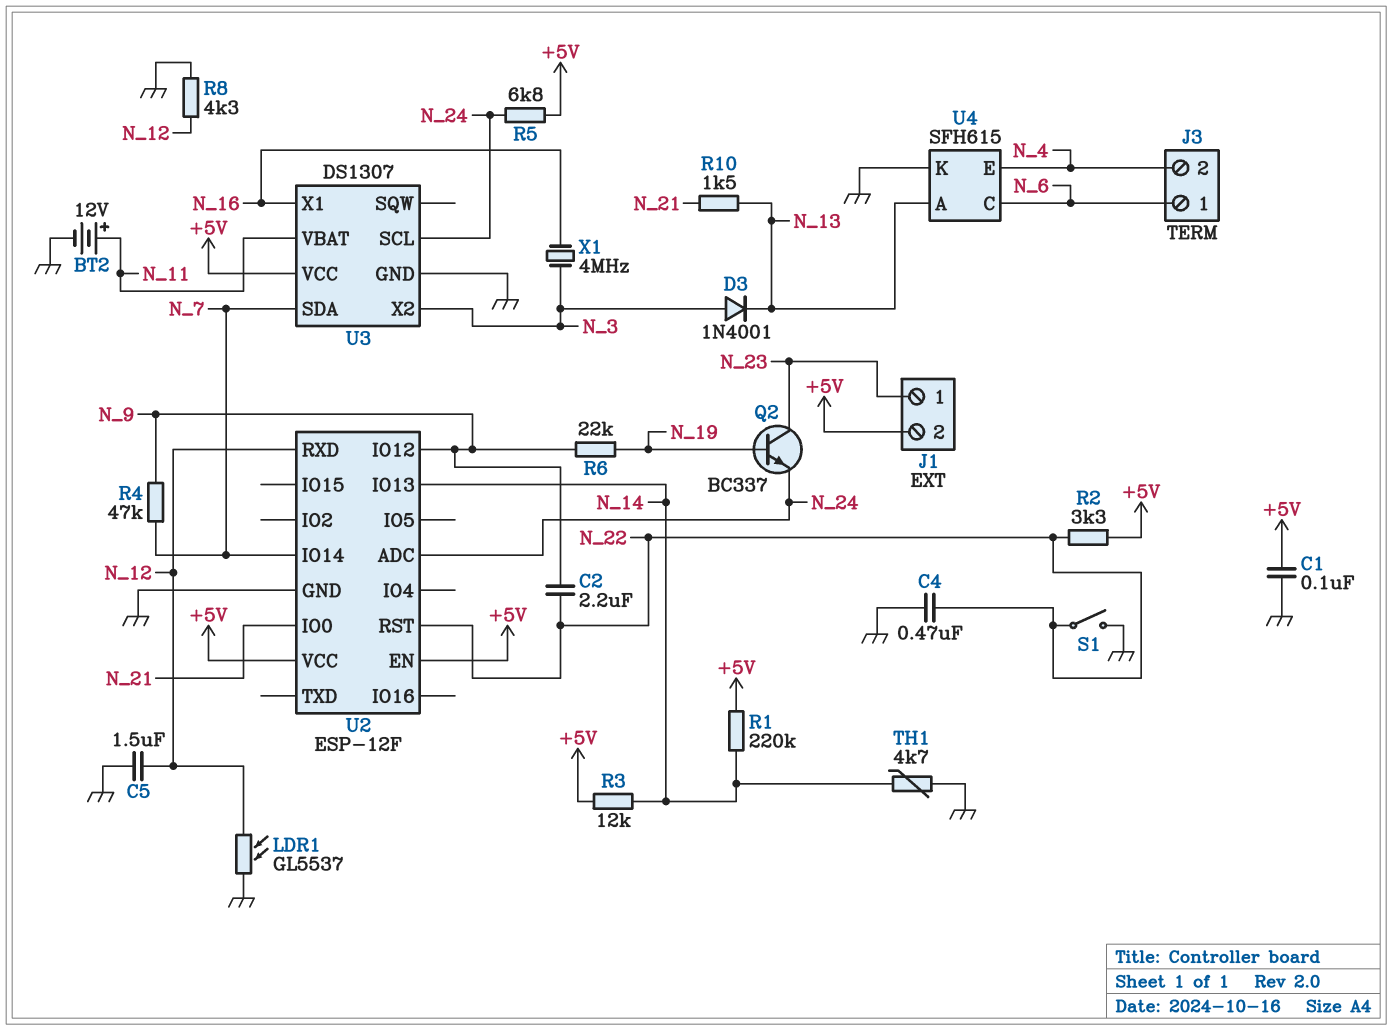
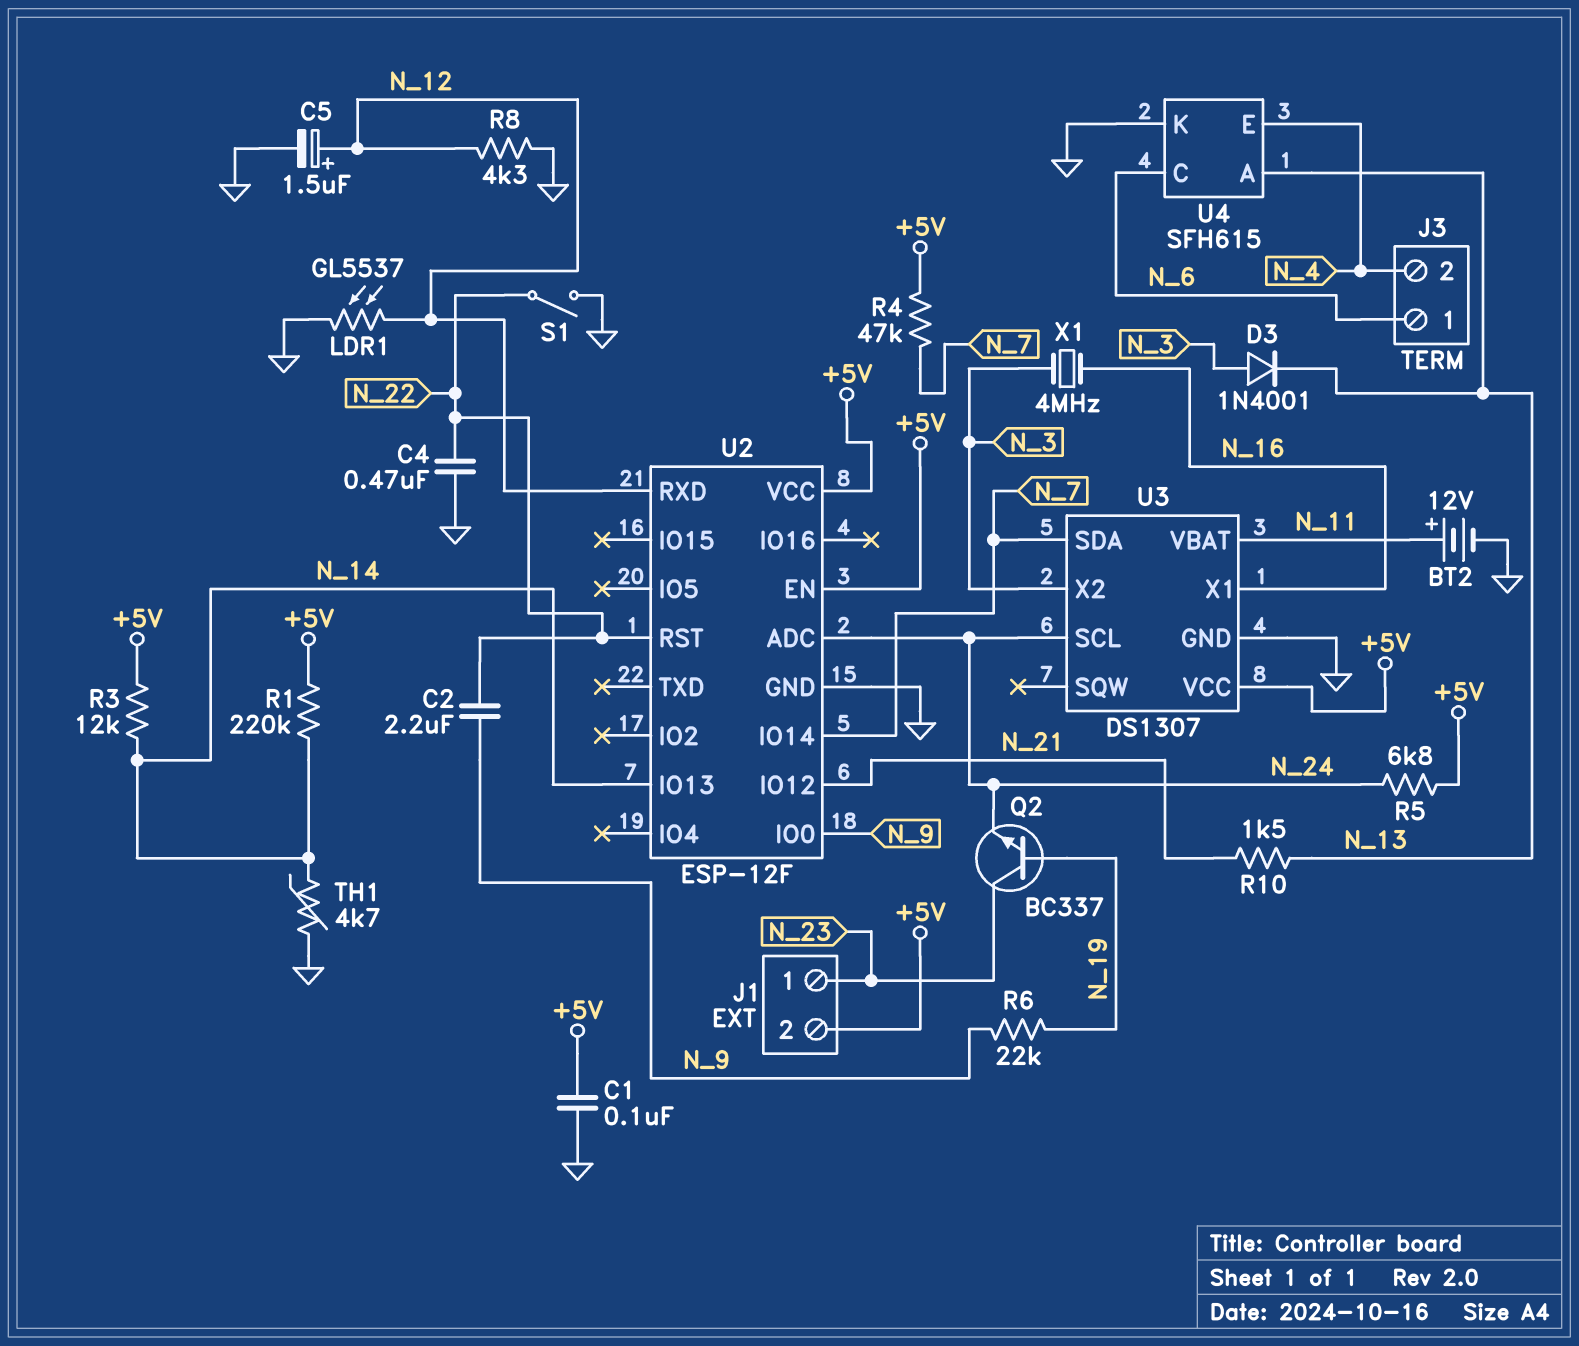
C5: 1.5uF (GND, N_12) -> 1.5uF (plus N_12, minus GND)
R2: 3.3k (+5V, N_22) -> none
R4: 47k (N_7, N_9) -> 47k (+5V, N_7)
U2 pin IO0: N_21 -> N_9
U2 pin IO12: N_9 -> N_21

